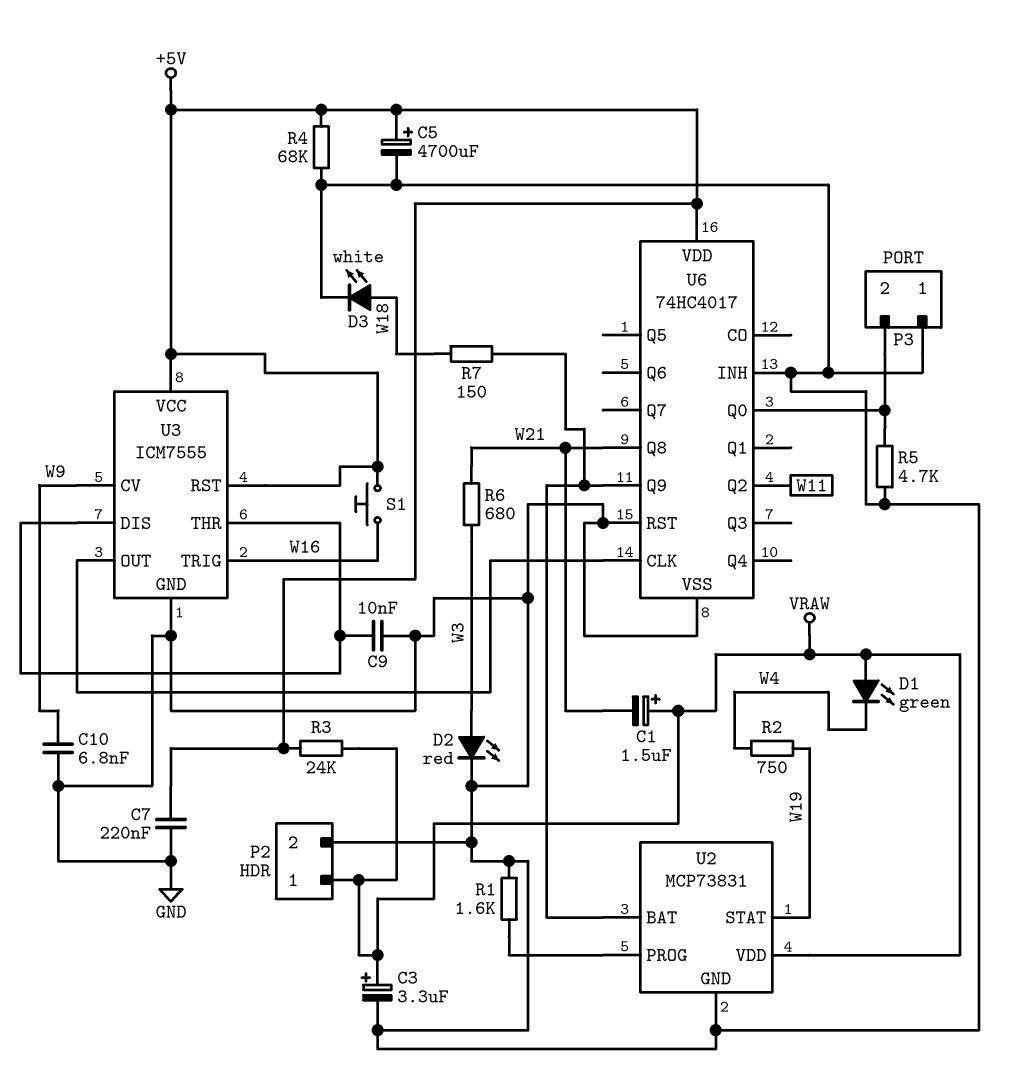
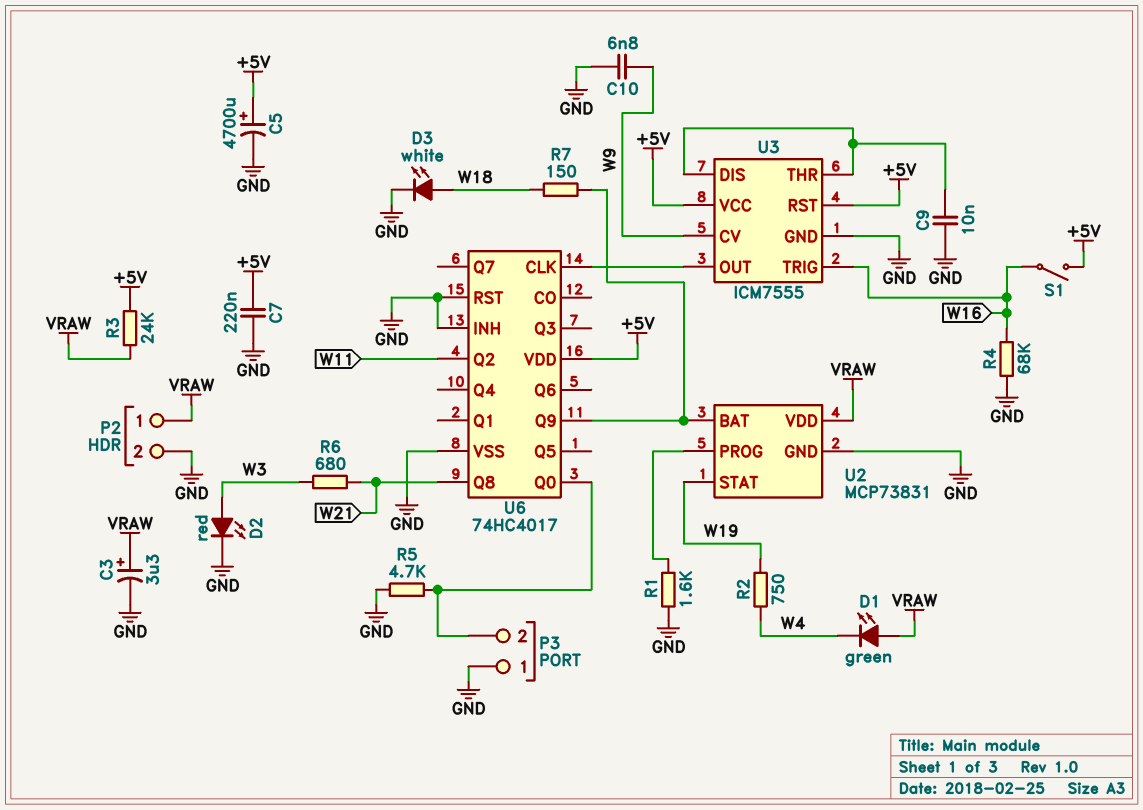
C1: 1.5uF (plus VRAW, minus W21) -> none
R4: 68k (+5V, GND) -> 68k (GND, W16)
S1: button (+5V, W16) -> switch (+5V, W16)

